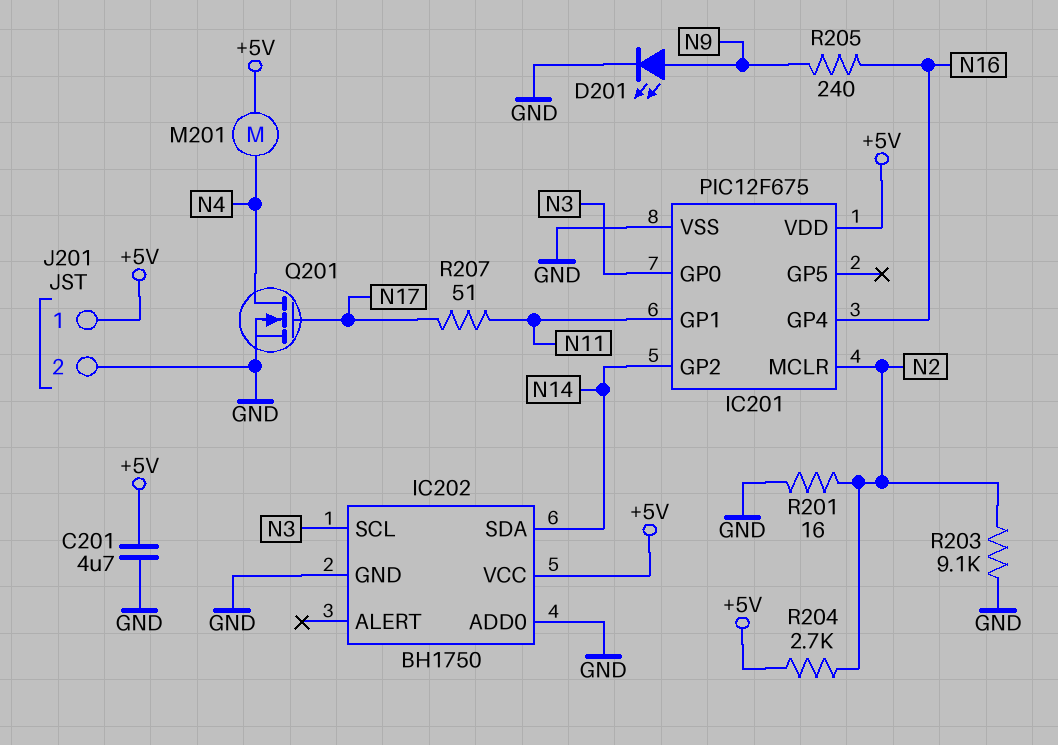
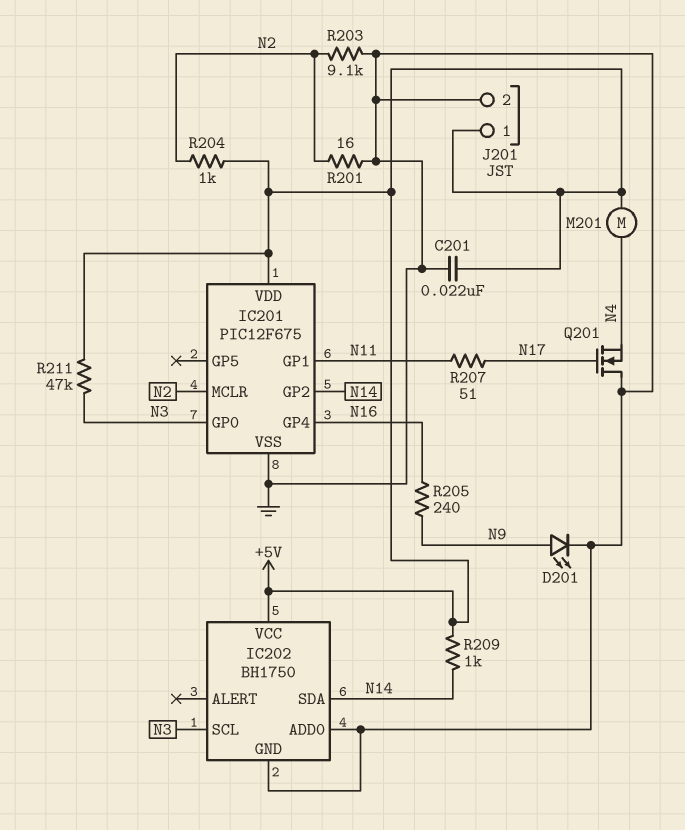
C201: 4.7uF (+5V, GND) -> 22nF (+5V, GND)
Q201: NMOS (G N17, D N4, S GND) -> NMOS (G N17, D GND, S N4)
R204: 2.7k (+5V, N2) -> 1k (+5V, N2)
R209: none -> 1k (+5V, N14)
R211: none -> 47k (+5V, N3)

